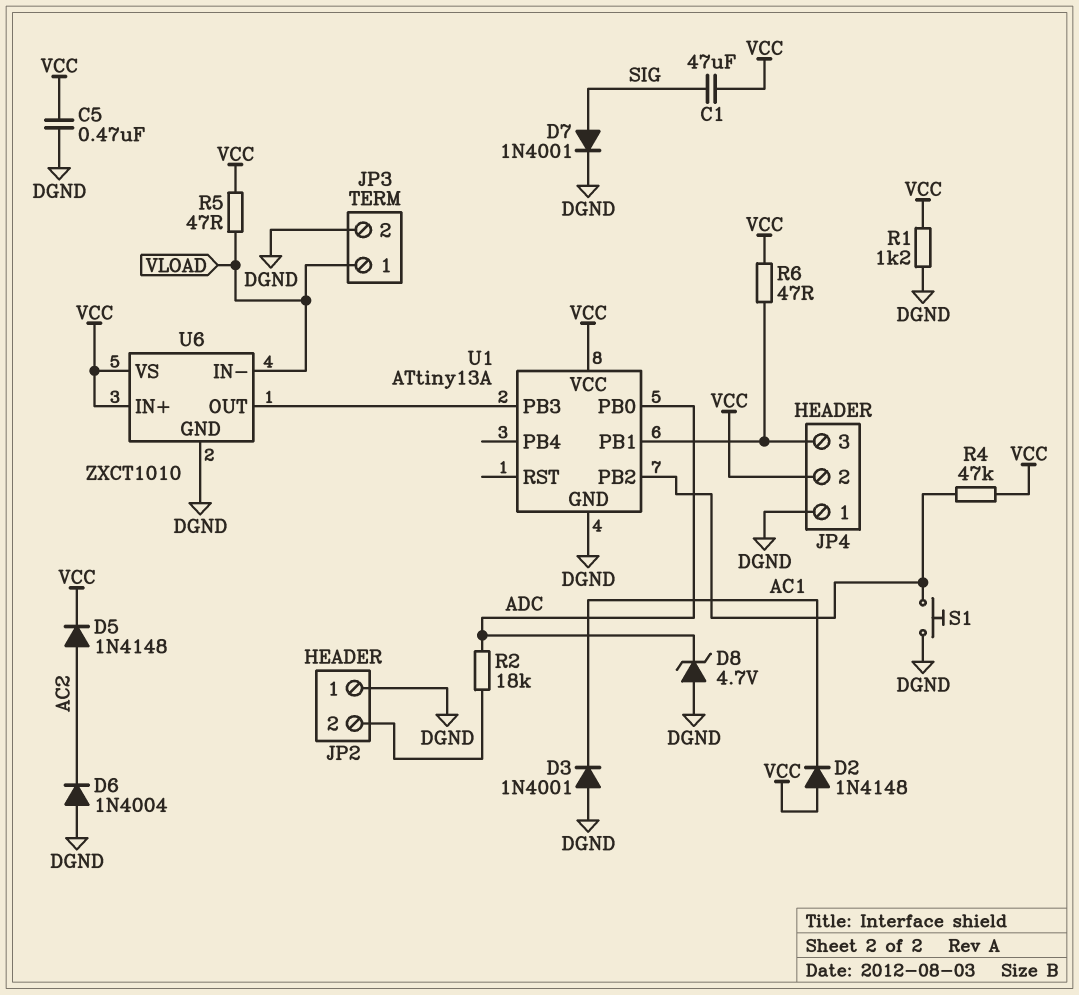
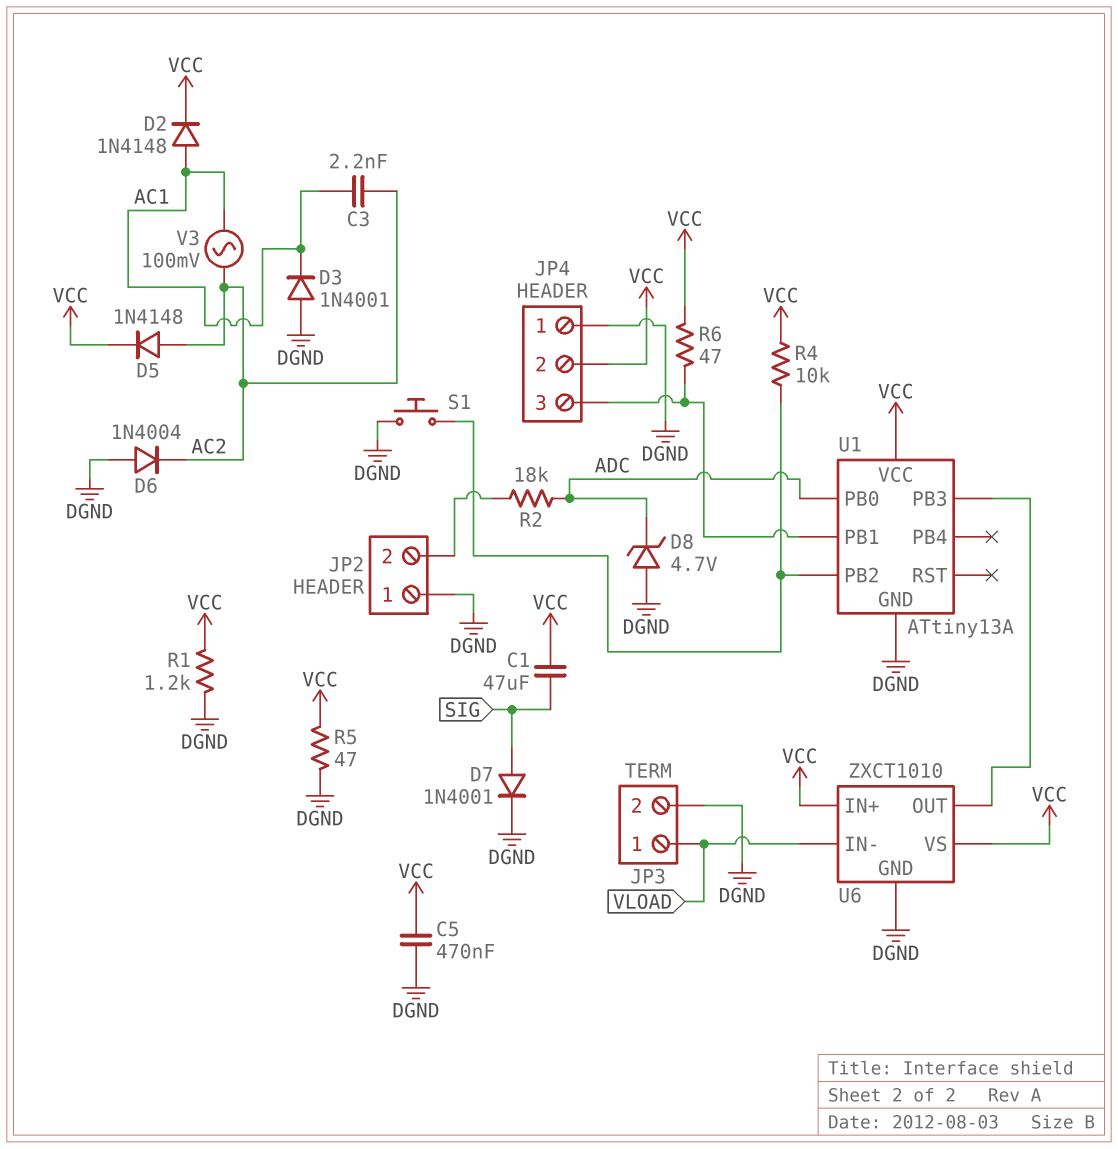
C3: none -> 2.2nF (AC1, AC2)
D2: diode 1N4148 (A VCC, K AC1) -> diode 1N4148 (A AC1, K VCC)
R4: 47k (U1/PB2, VCC) -> 10k (U1/PB2, VCC)
R5: 47 (VCC, VLOAD) -> 47 (DGND, VCC)
V3: none -> AC 100mV (AC1, AC2)

